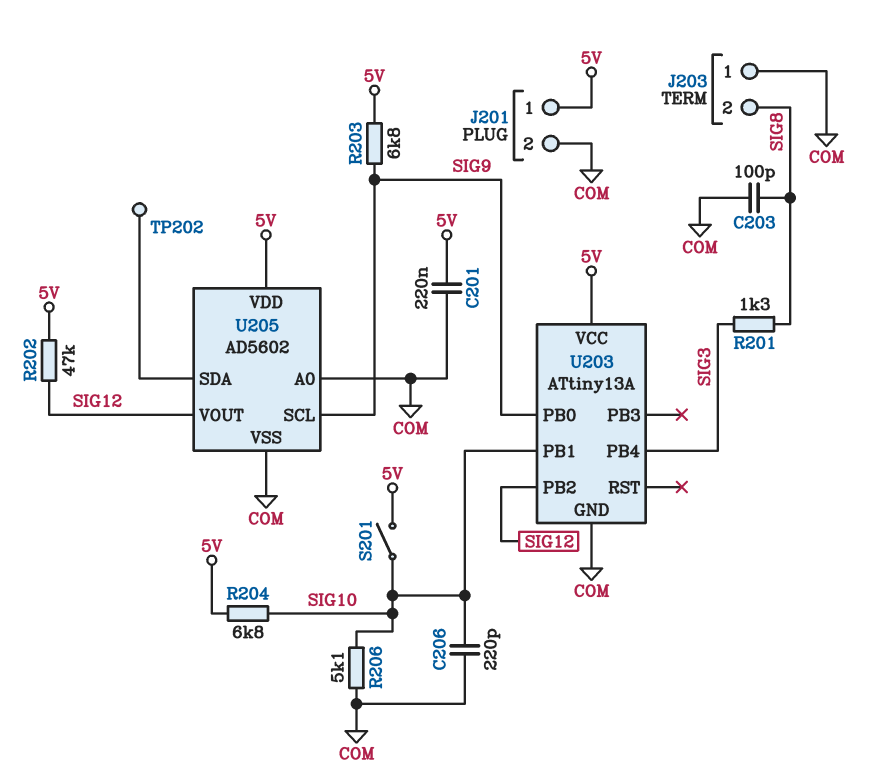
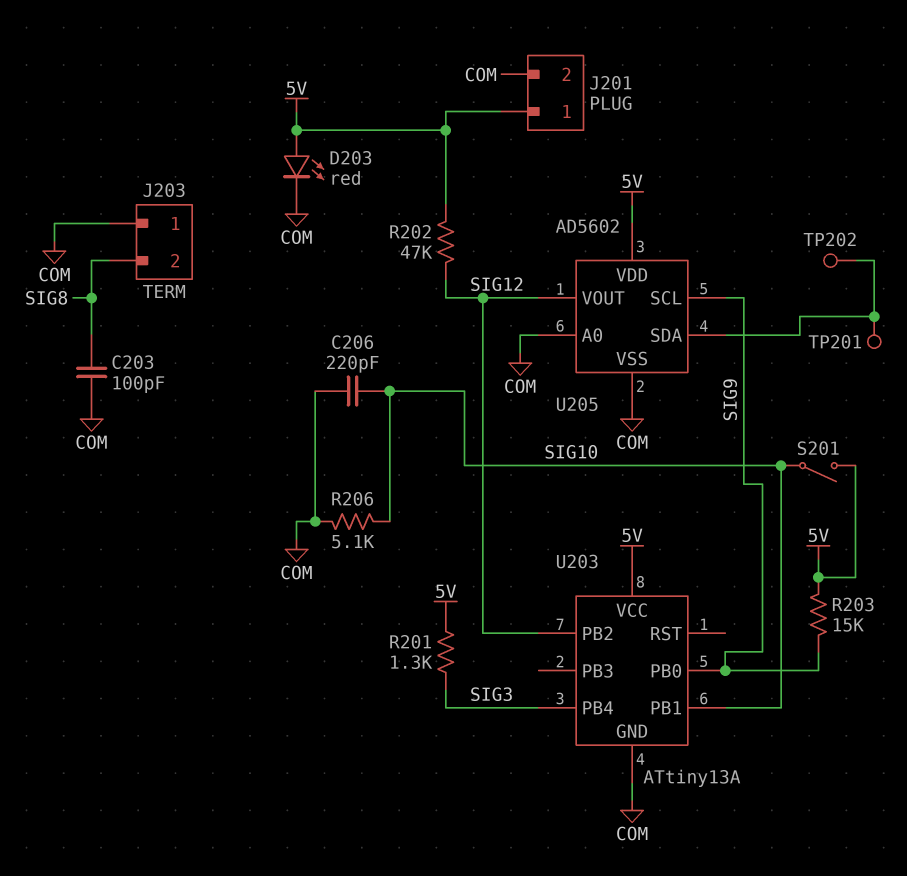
C201: 220nF (5V, COM) -> none
D203: none -> LED red (A 5V, K COM)
R201: 1.3k (SIG3, SIG8) -> 1.3k (5V, SIG3)
R203: 6.8k (5V, SIG9) -> 15k (5V, SIG9)
R204: 6.8k (5V, SIG10) -> none
TP201: none -> test point (U205/SDA)

